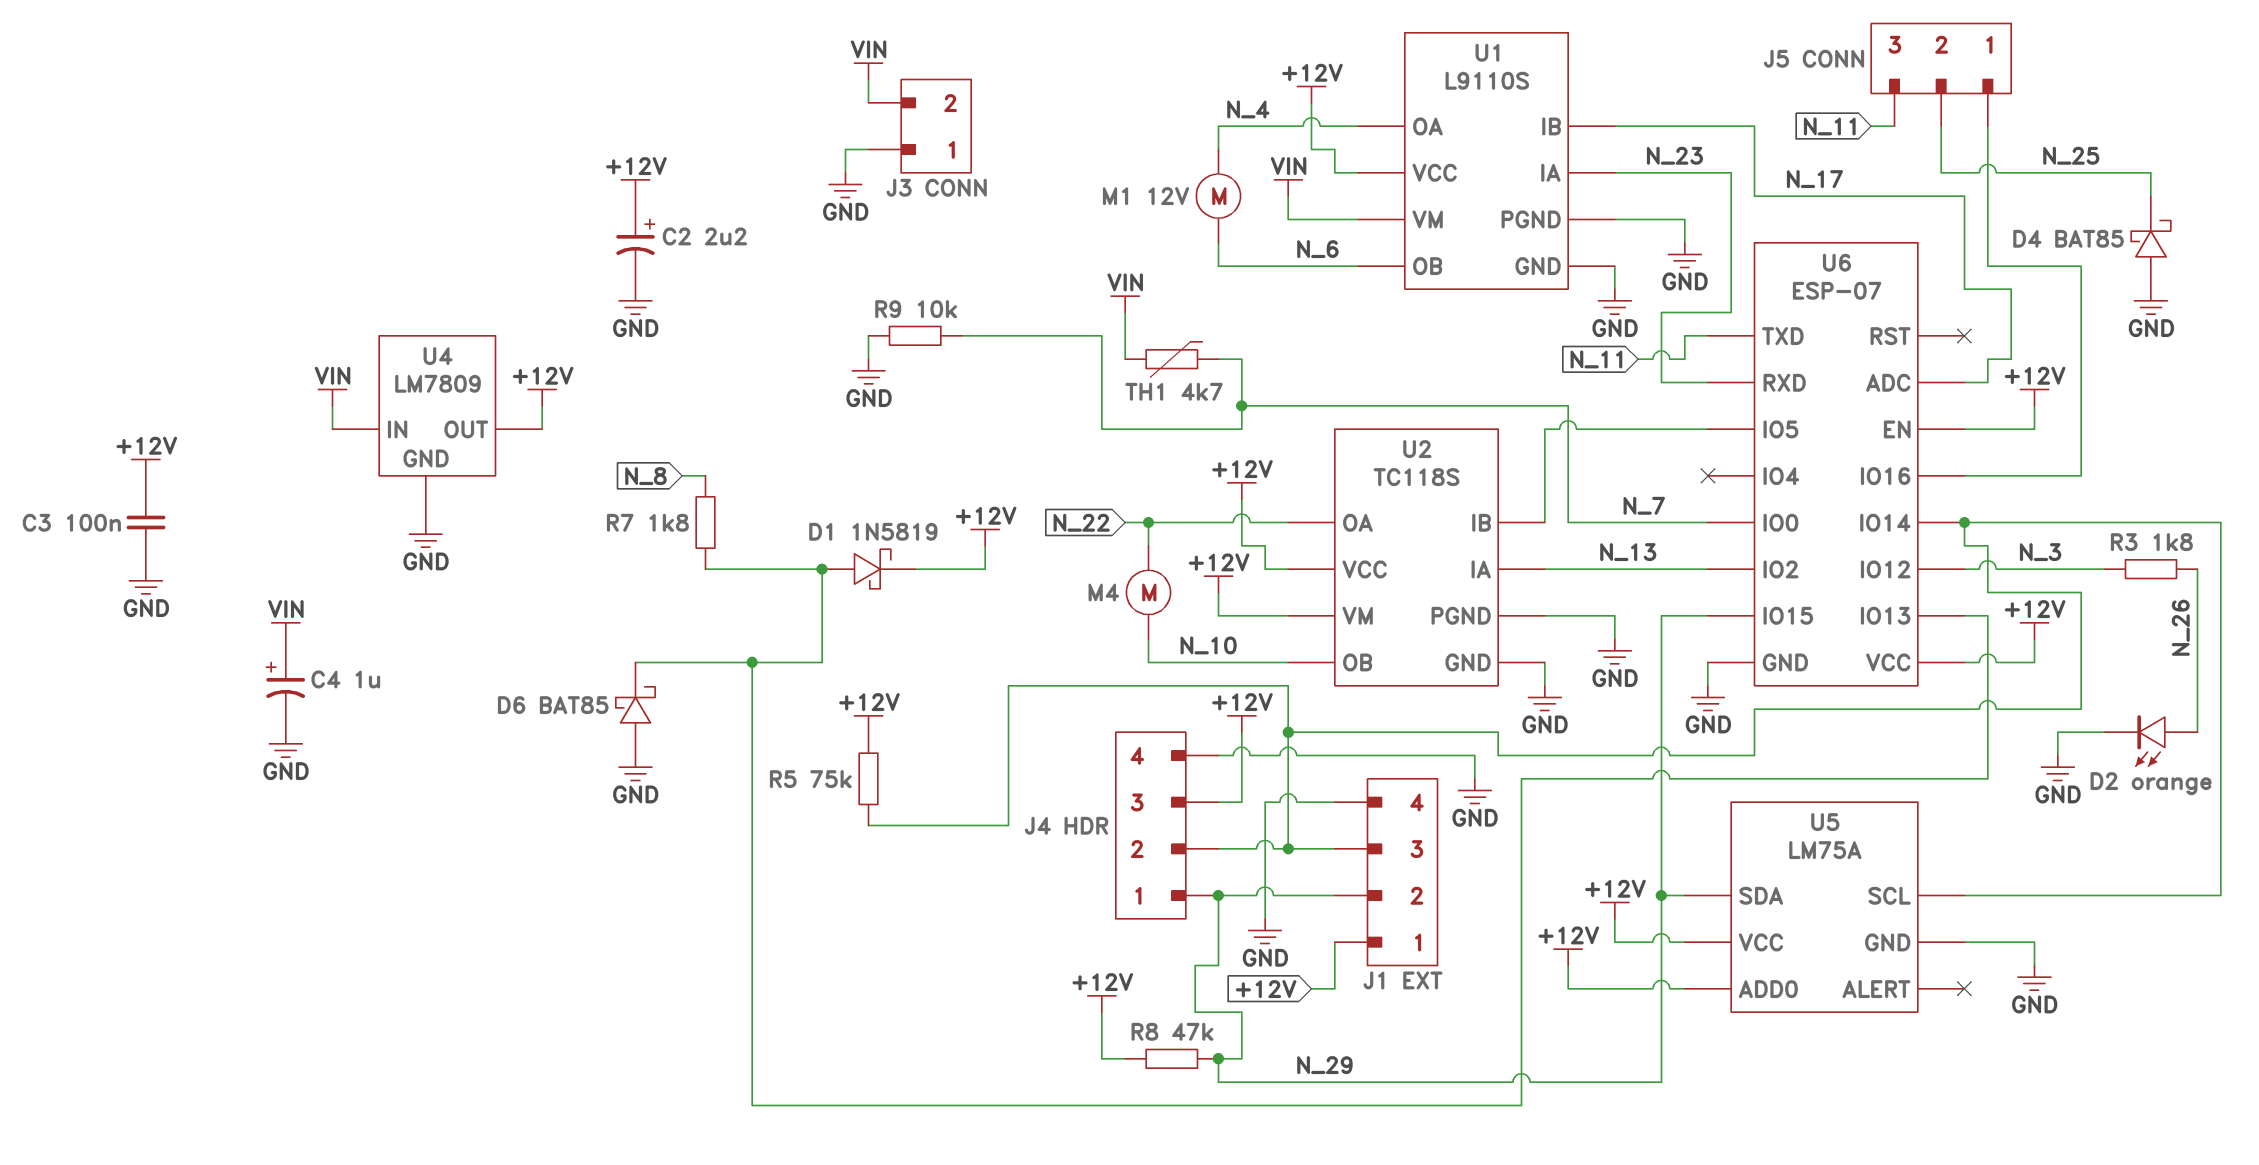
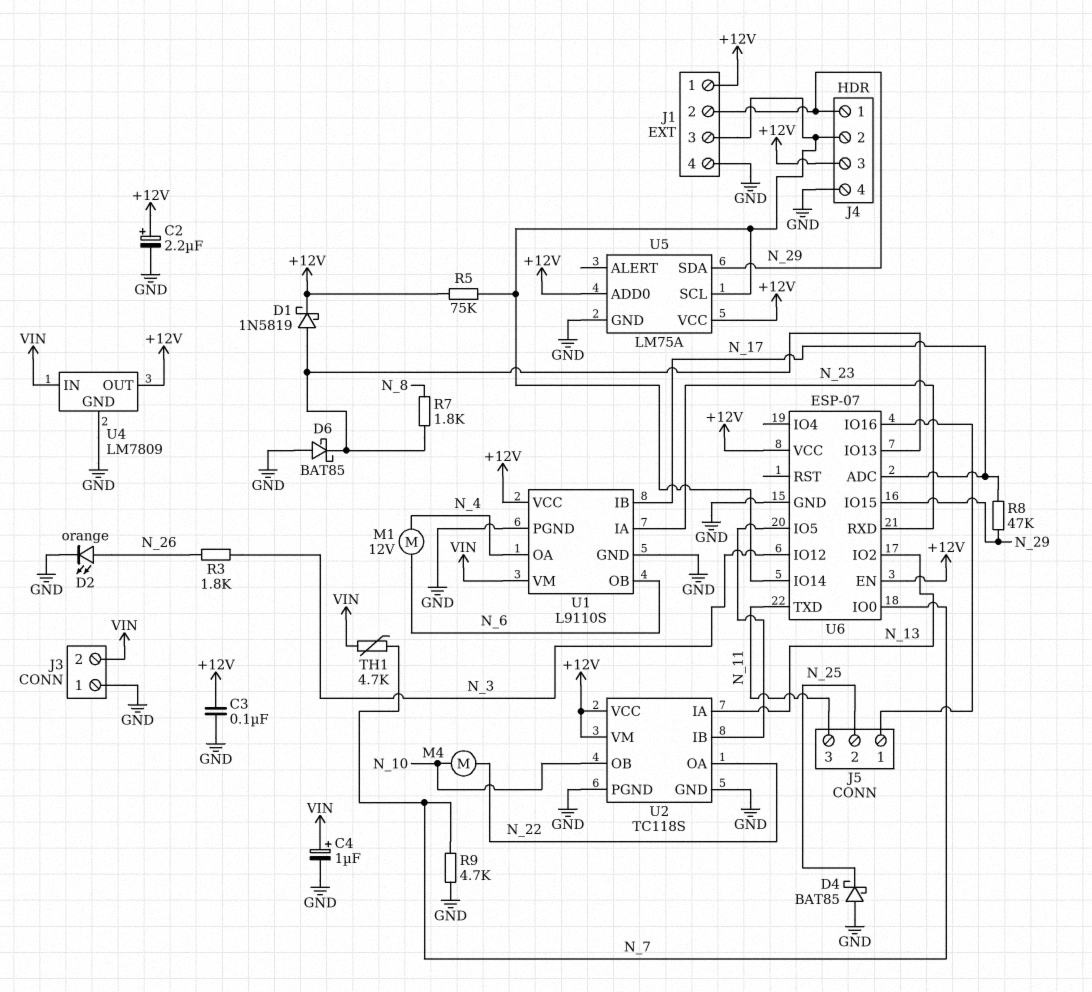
R8: 47k (+12V, N_29) -> 47k (N_17, N_29)
R9: 10k (GND, N_7) -> 4.7k (GND, N_7)

